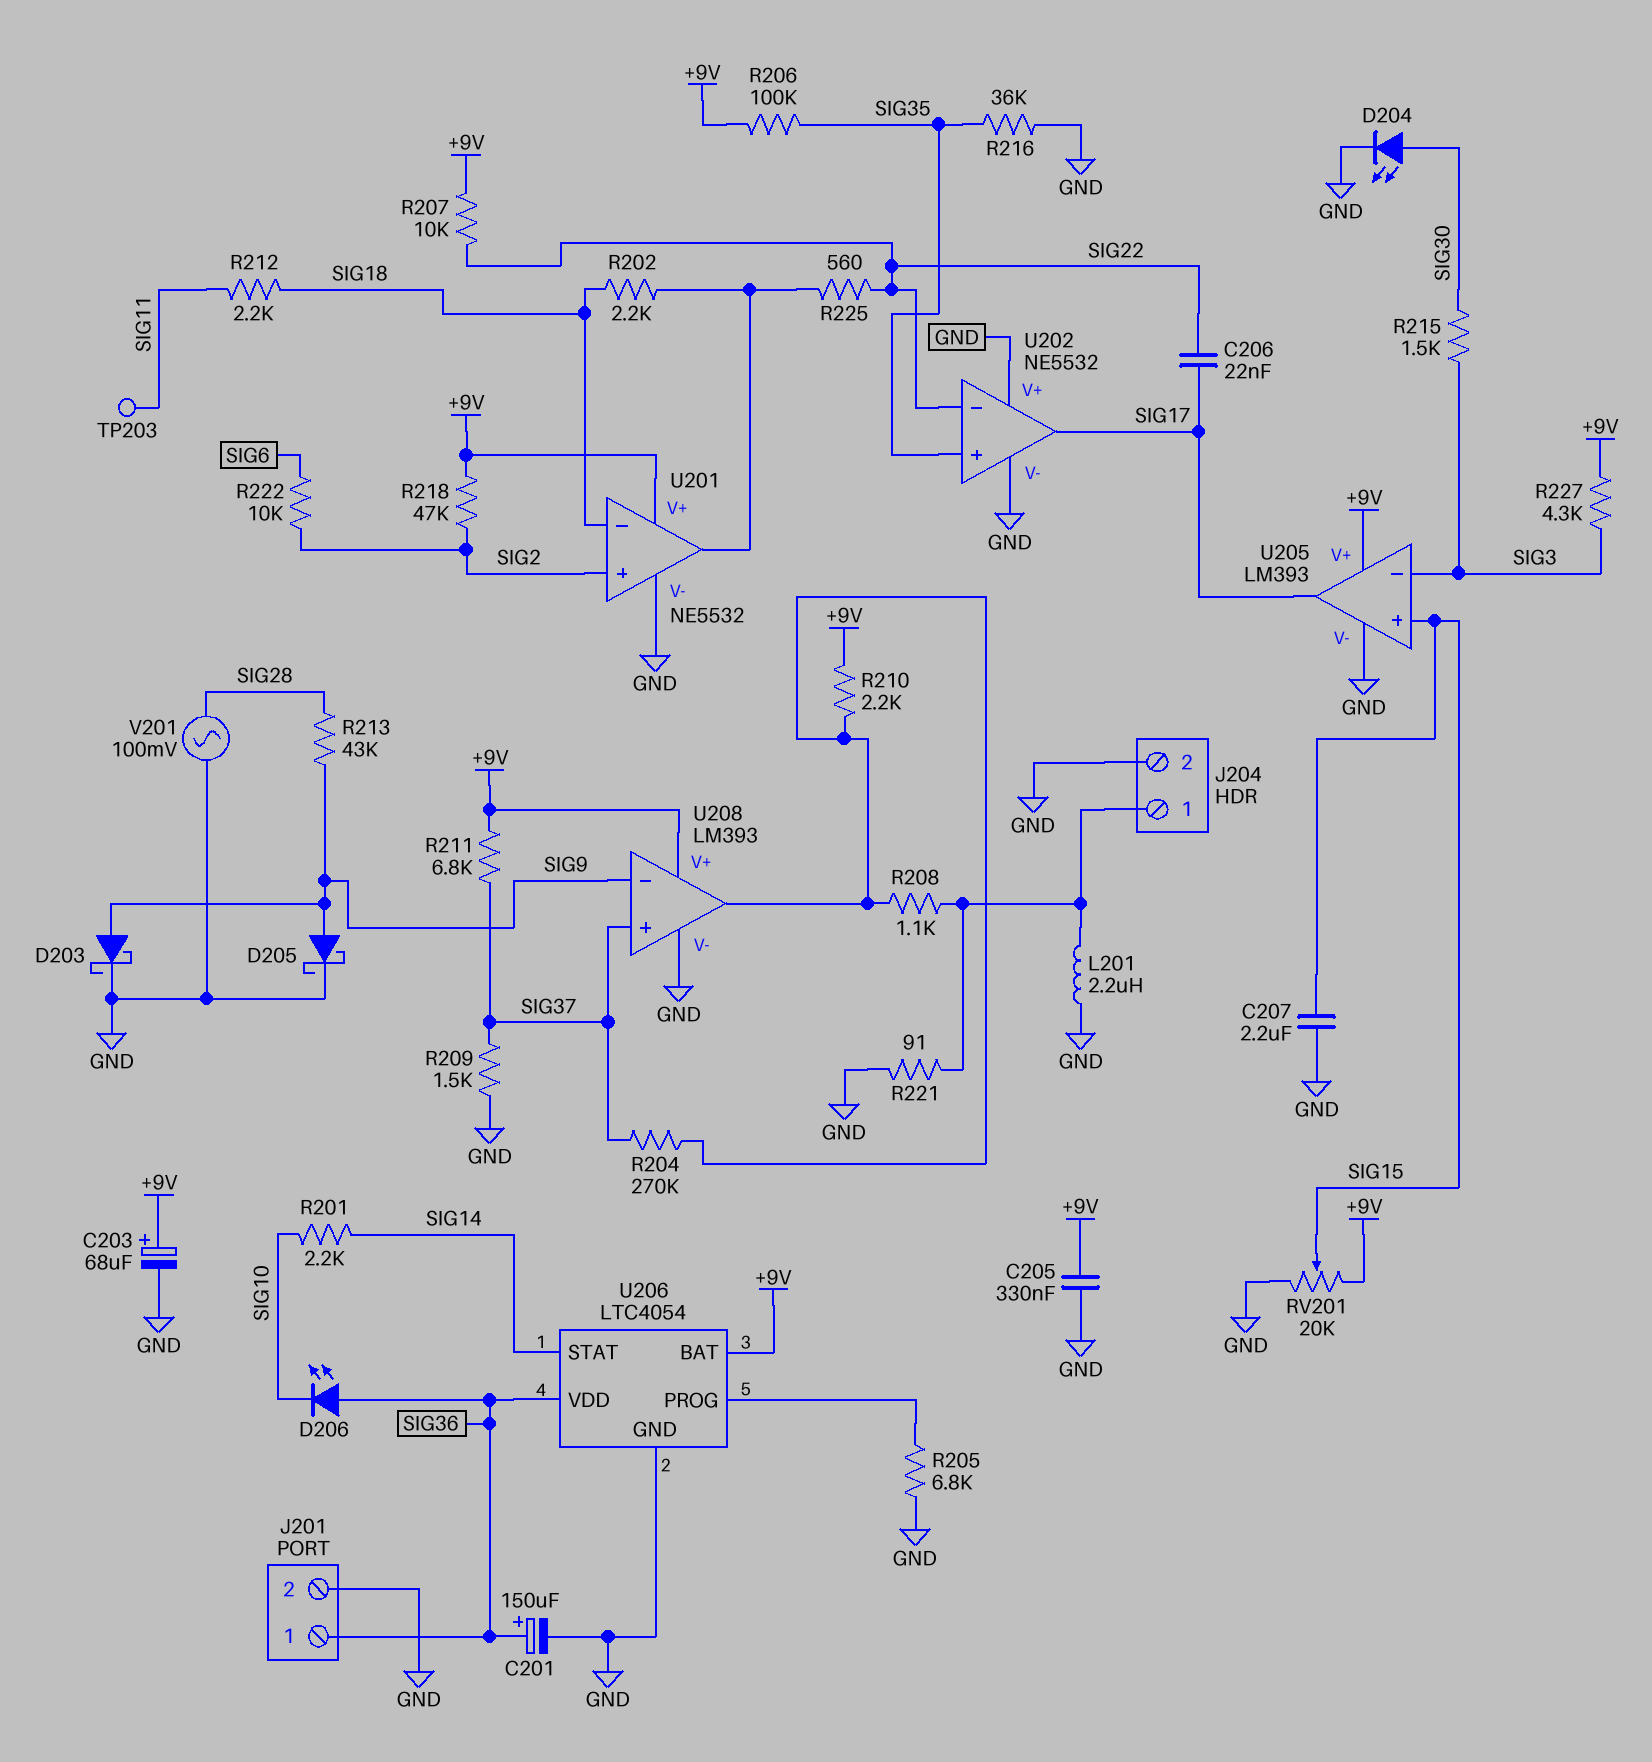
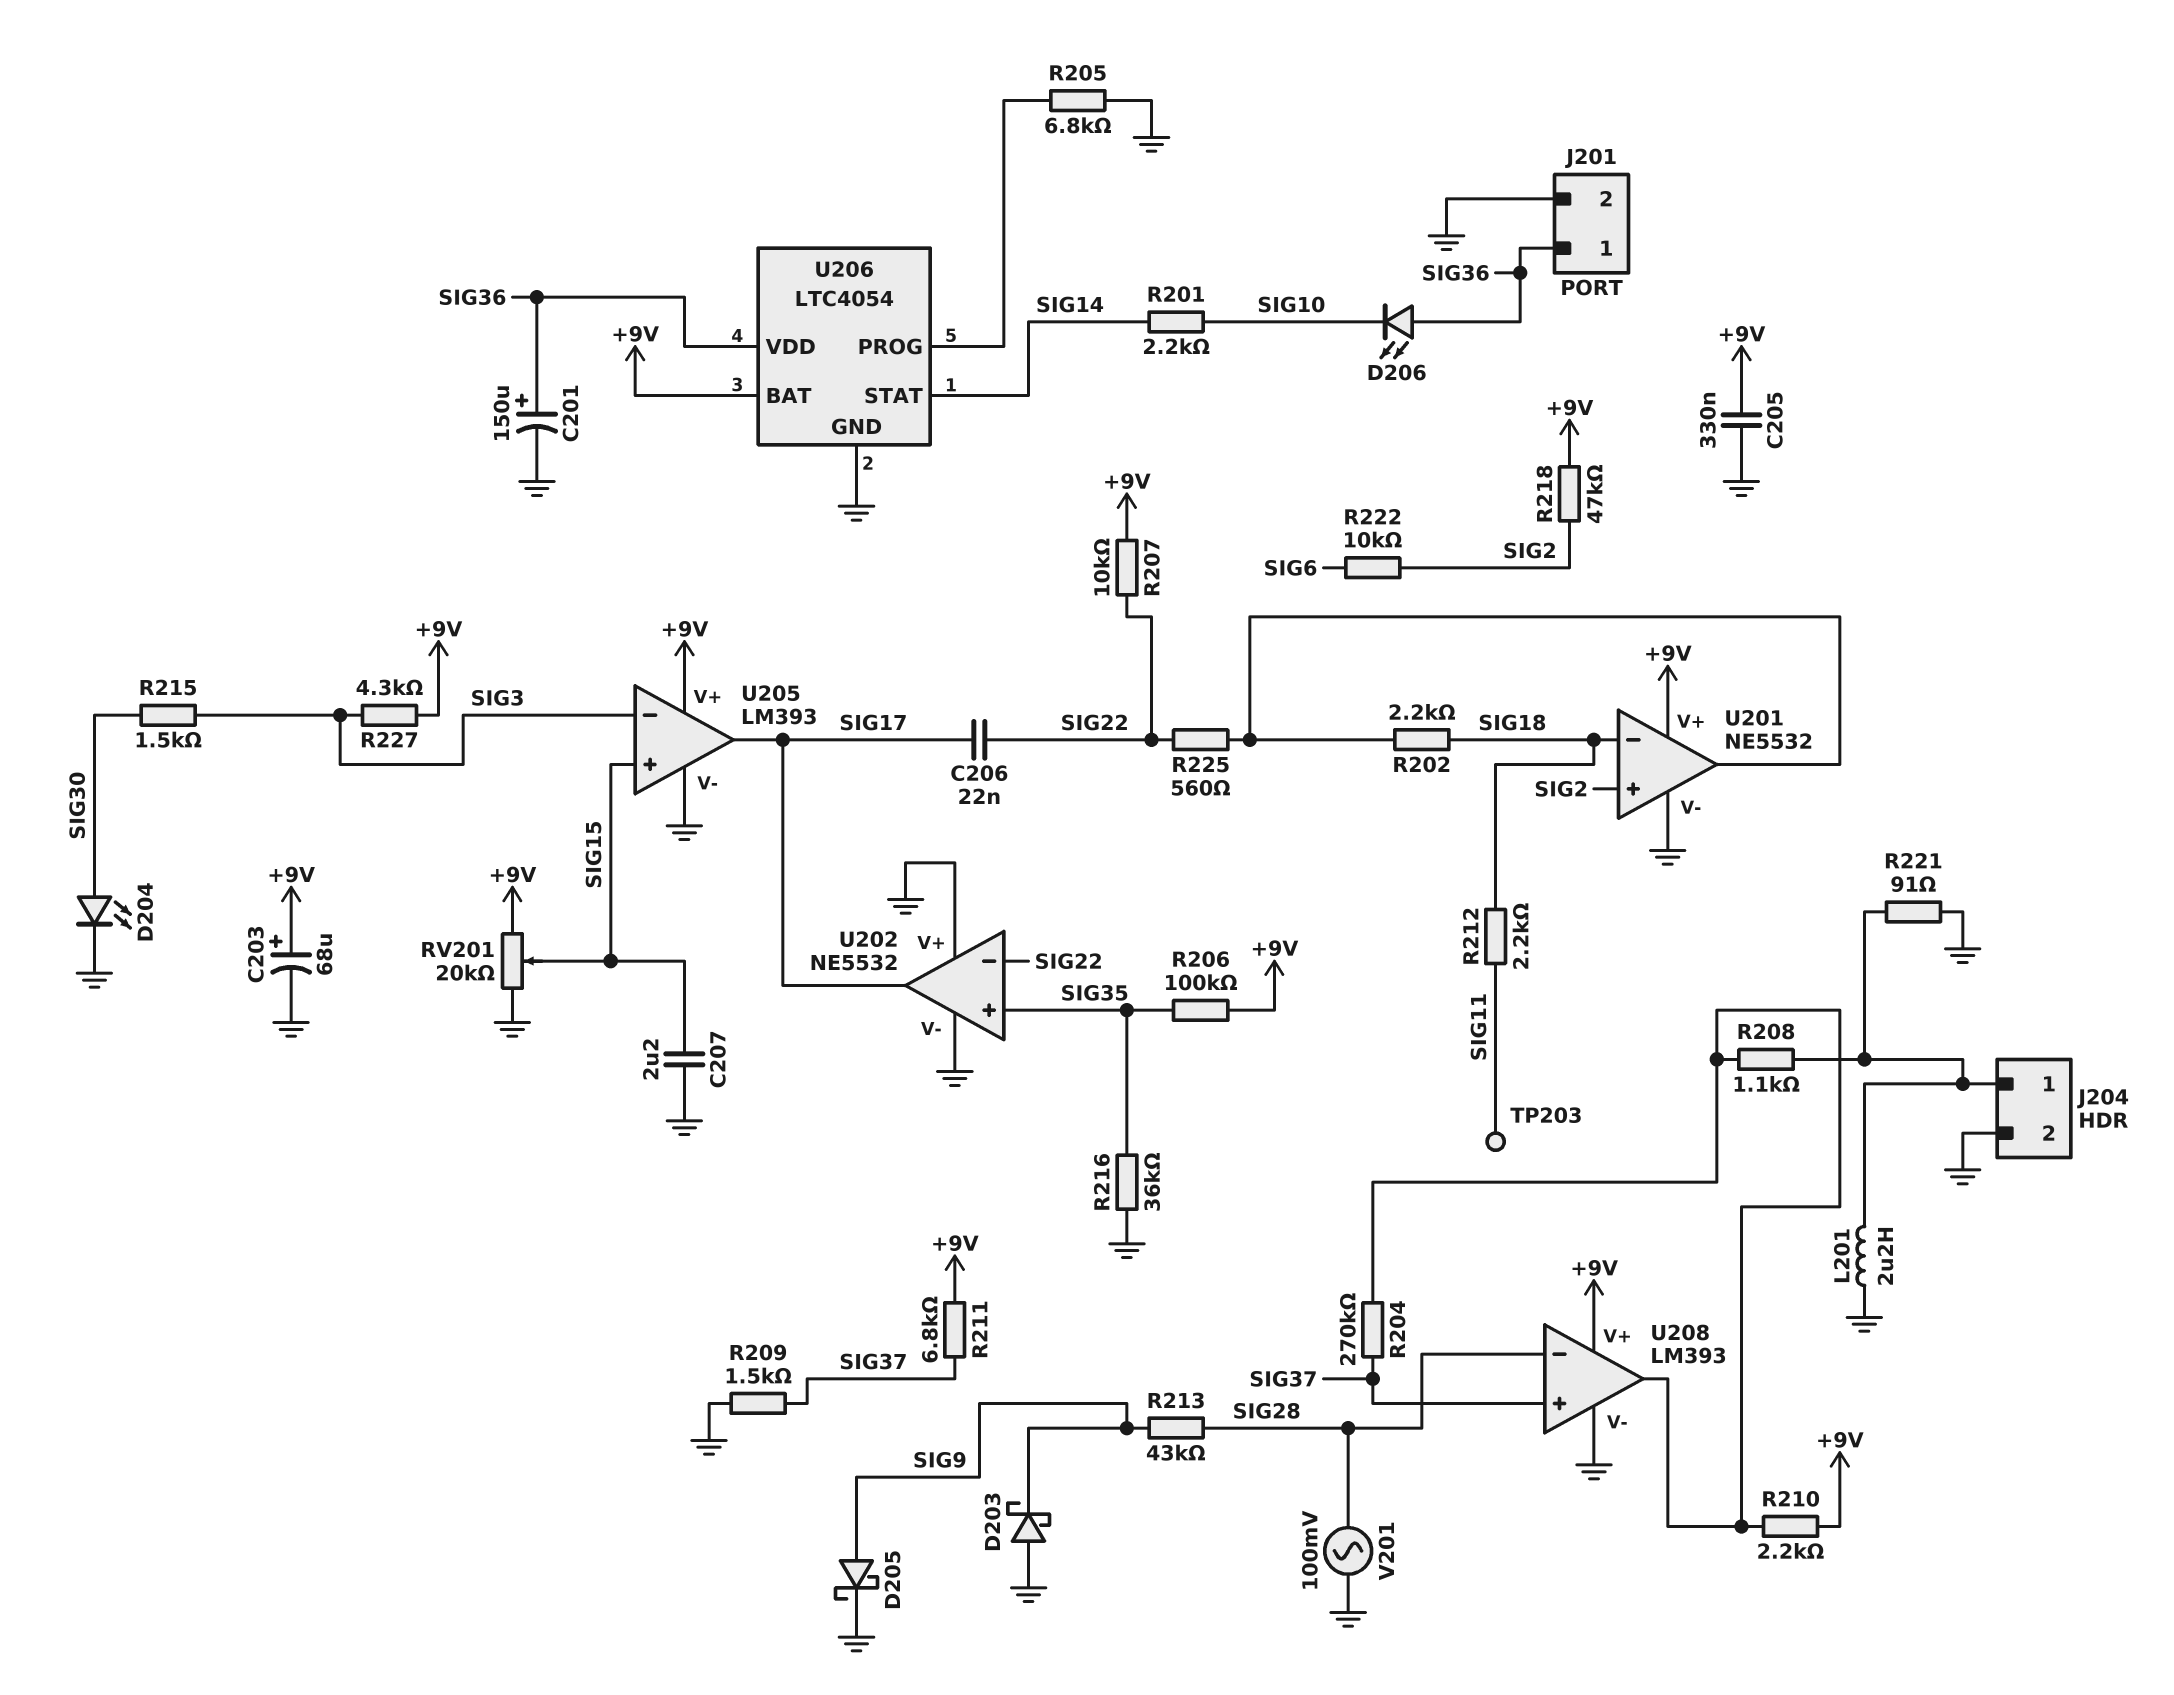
D203: schottky (A SIG9, K GND) -> schottky (A GND, K SIG9)
U208 pin in-: SIG9 -> SIG28

